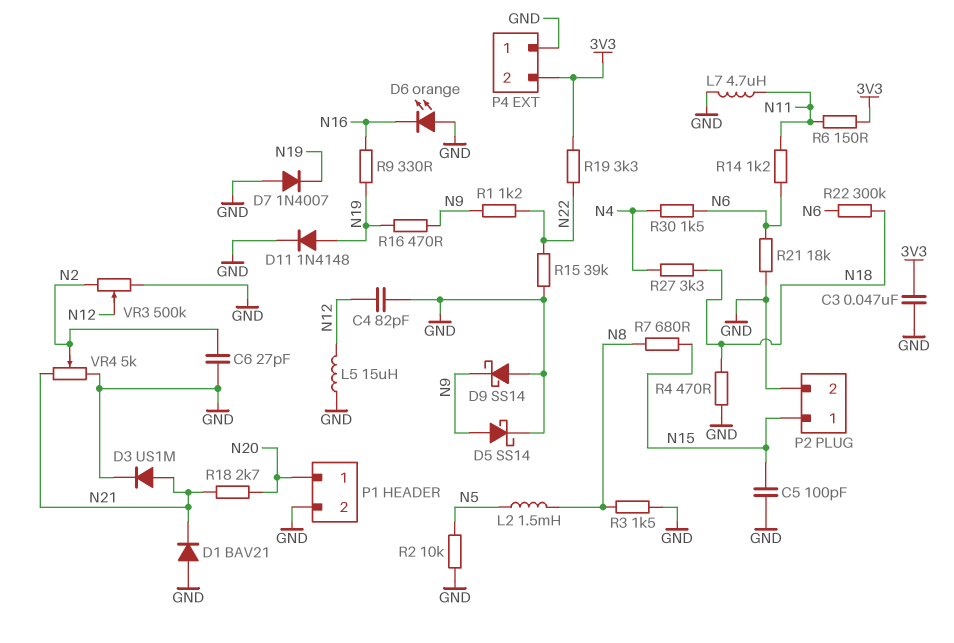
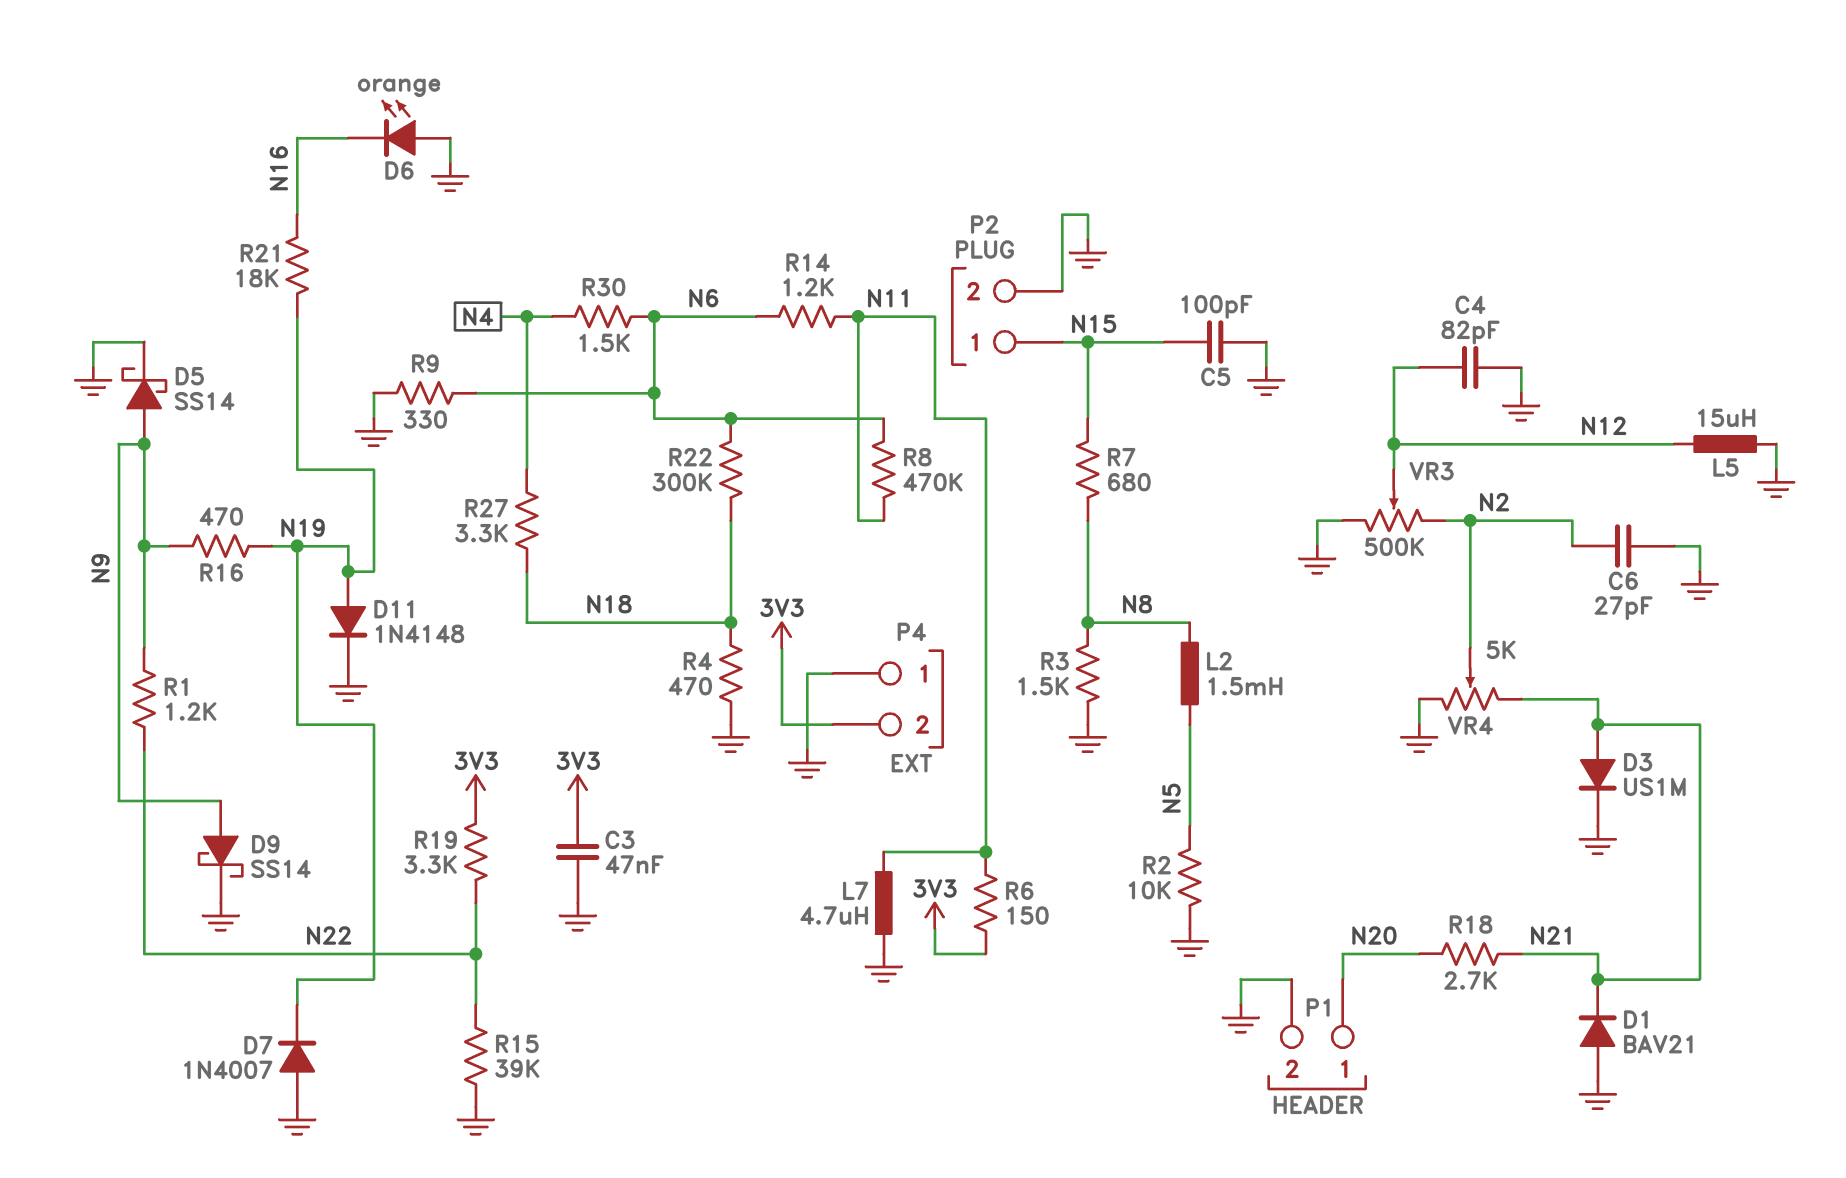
D9: schottky SS14 (A GND, K N9) -> schottky SS14 (A N9, K GND)
R8: none -> 470k (N6, N11)
R9: 330 (N16, N19) -> 330 (GND, N6)
R21: 18k (GND, N6) -> 18k (N16, N19)

